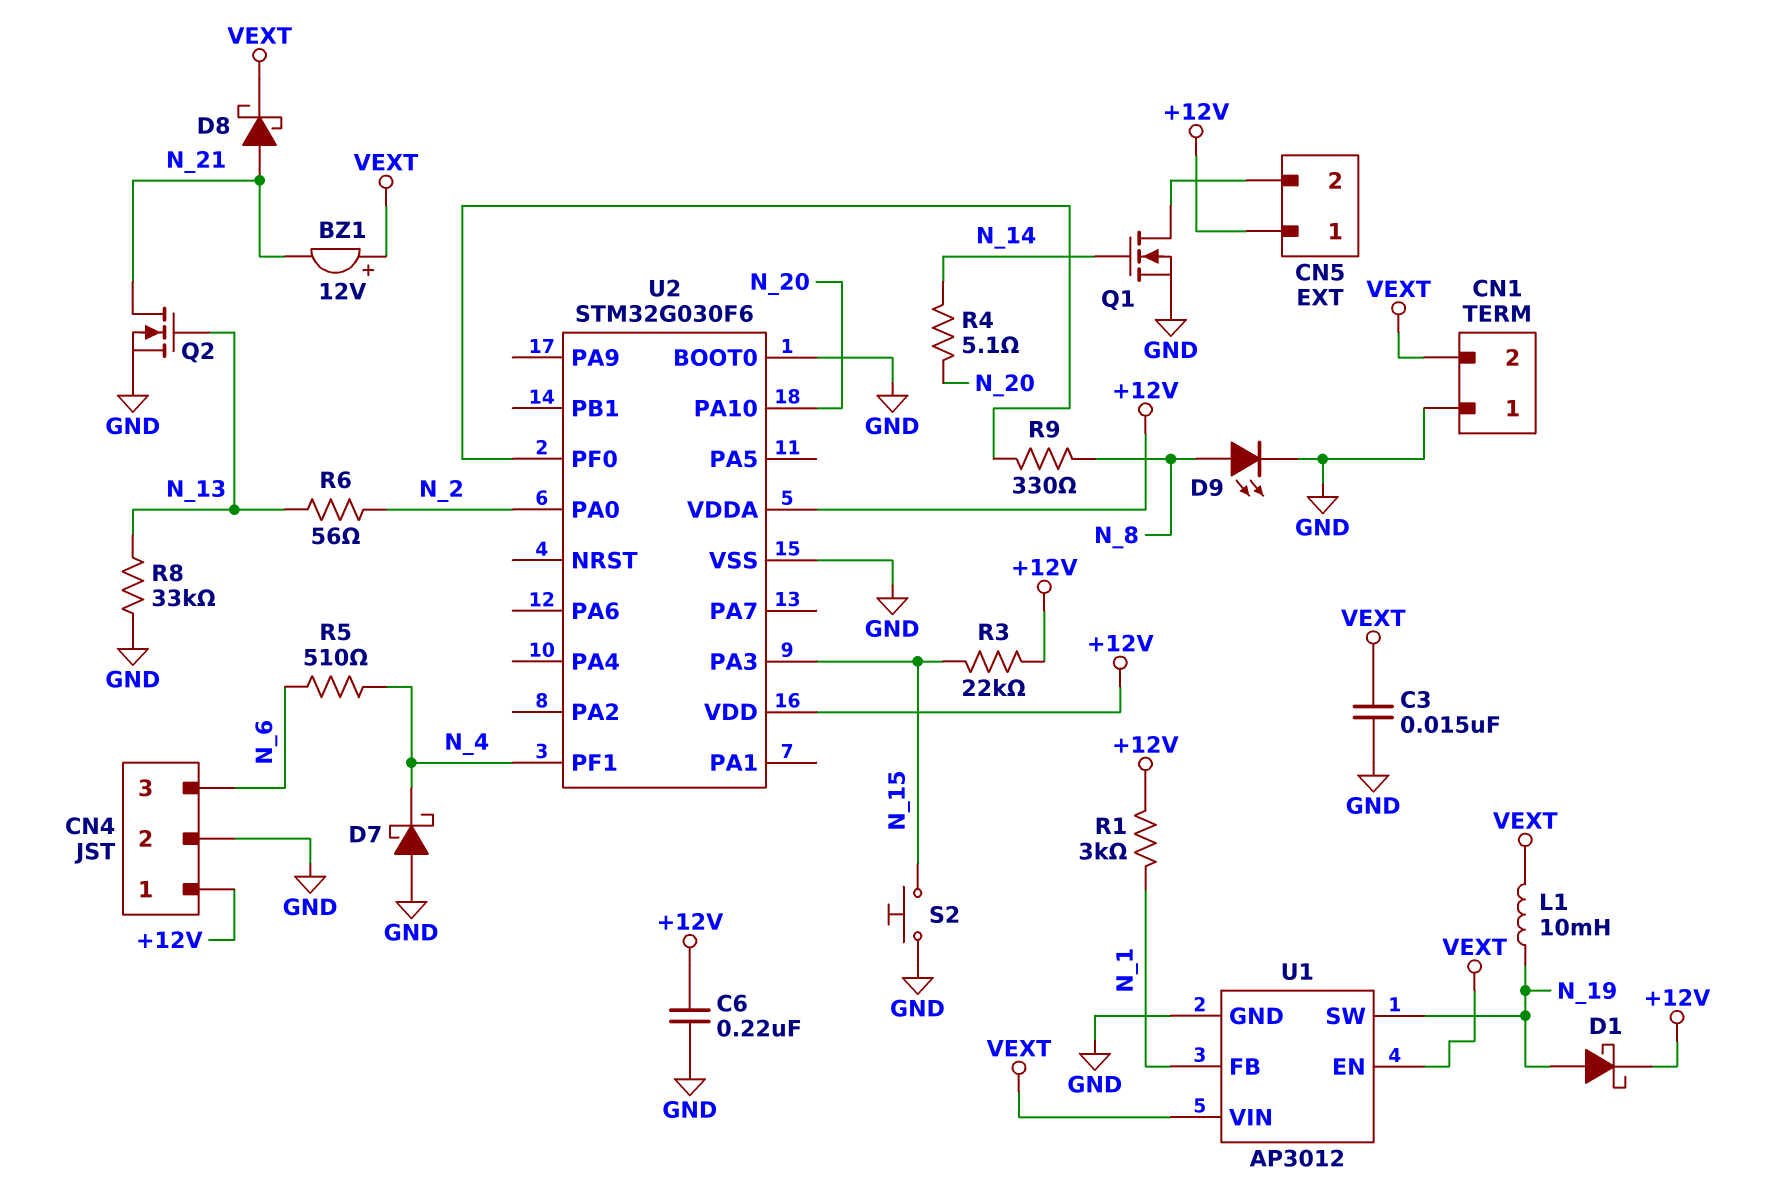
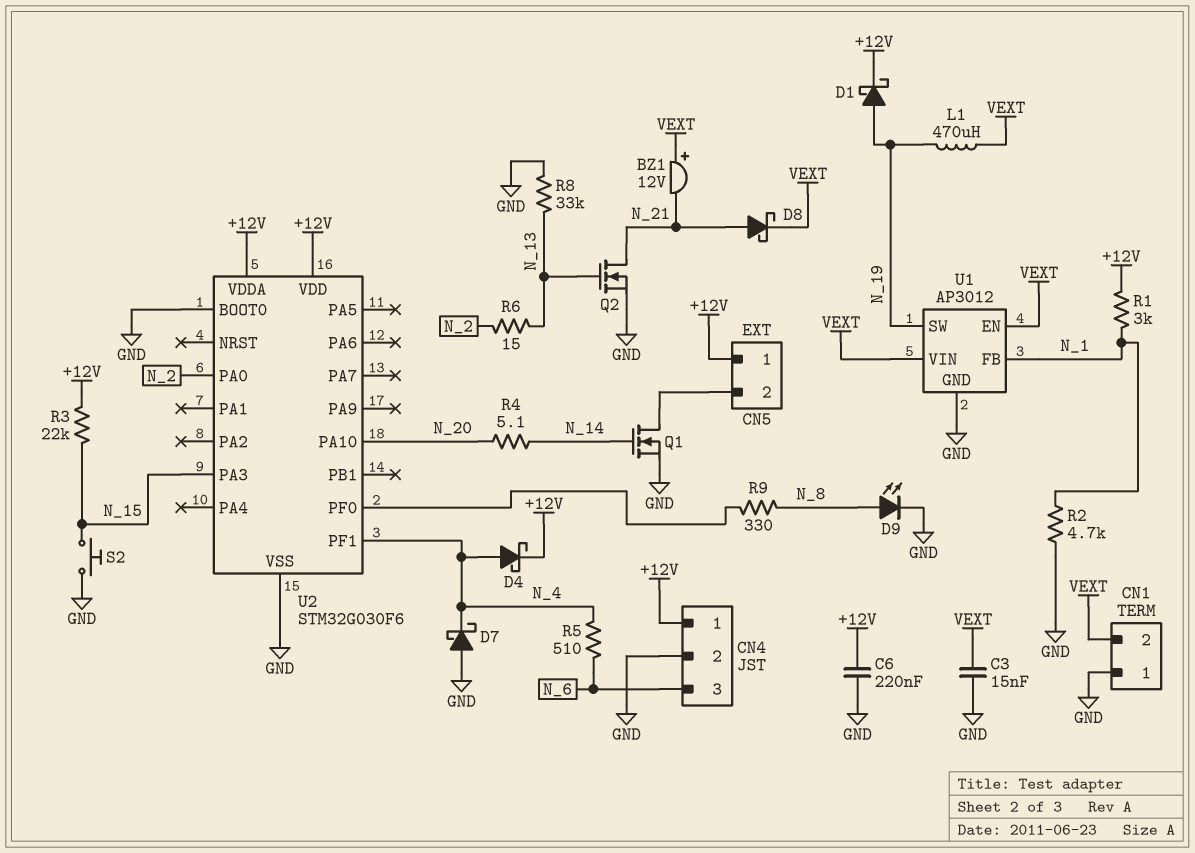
D4: none -> schottky (A N_4, K +12V)
L1: 10mH (N_19, VEXT) -> 470uH (N_19, VEXT)
R2: none -> 4.7k (GND, N_1)
R6: 56 (N_2, N_13) -> 15 (N_2, N_13)

